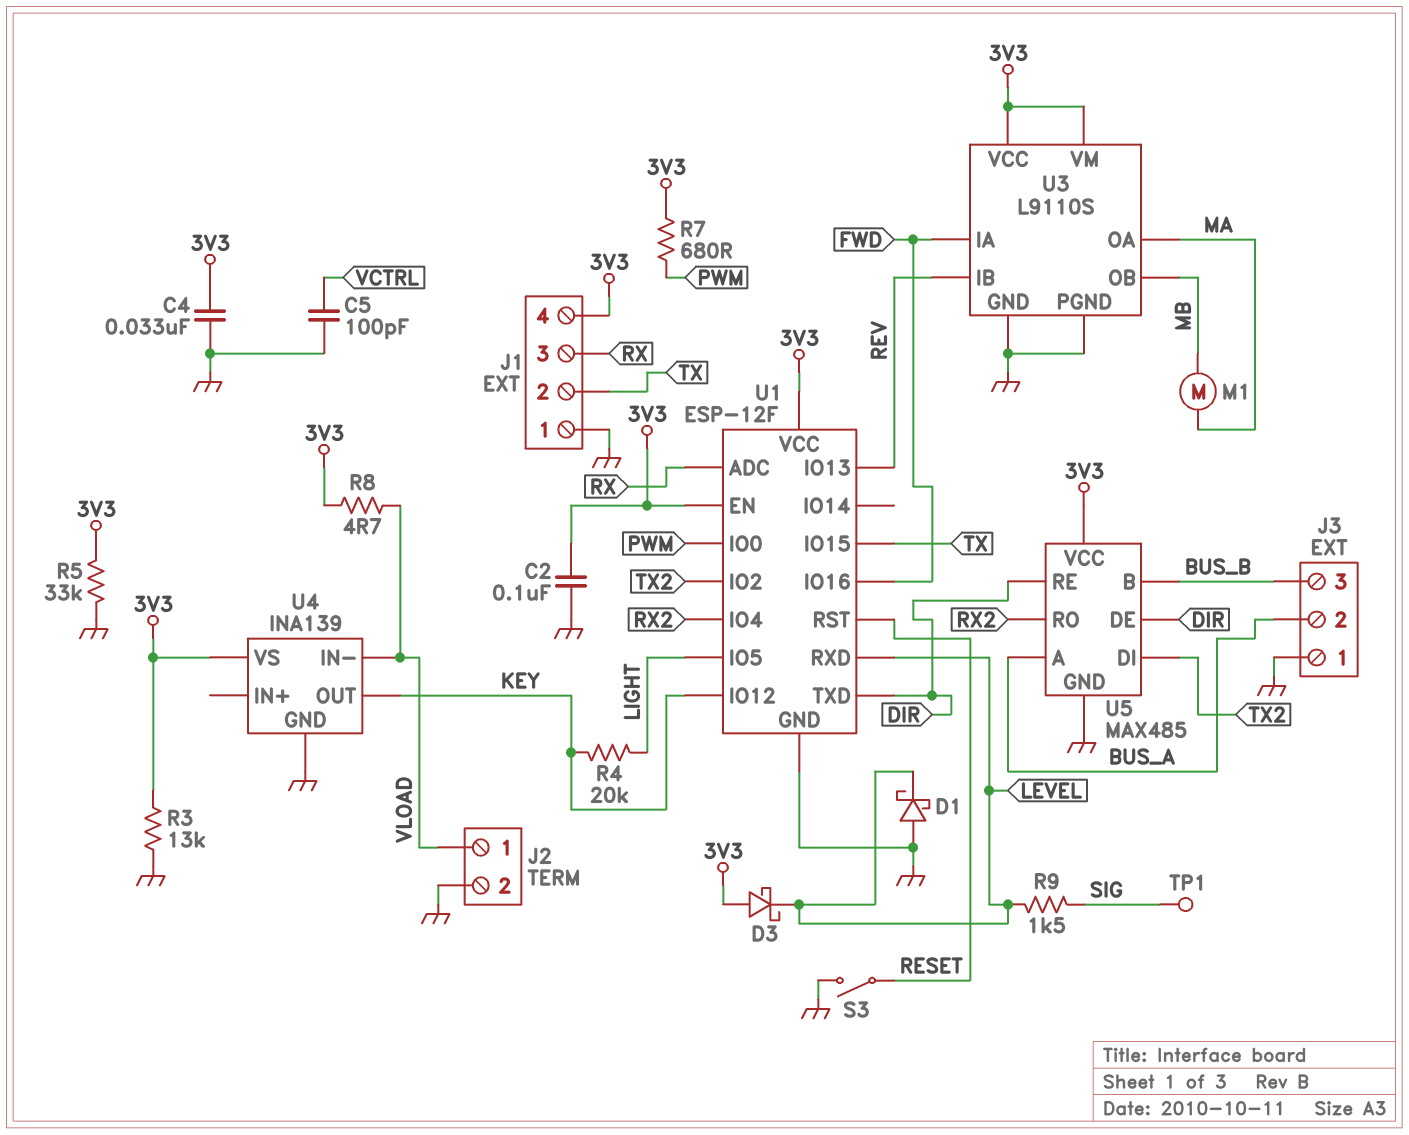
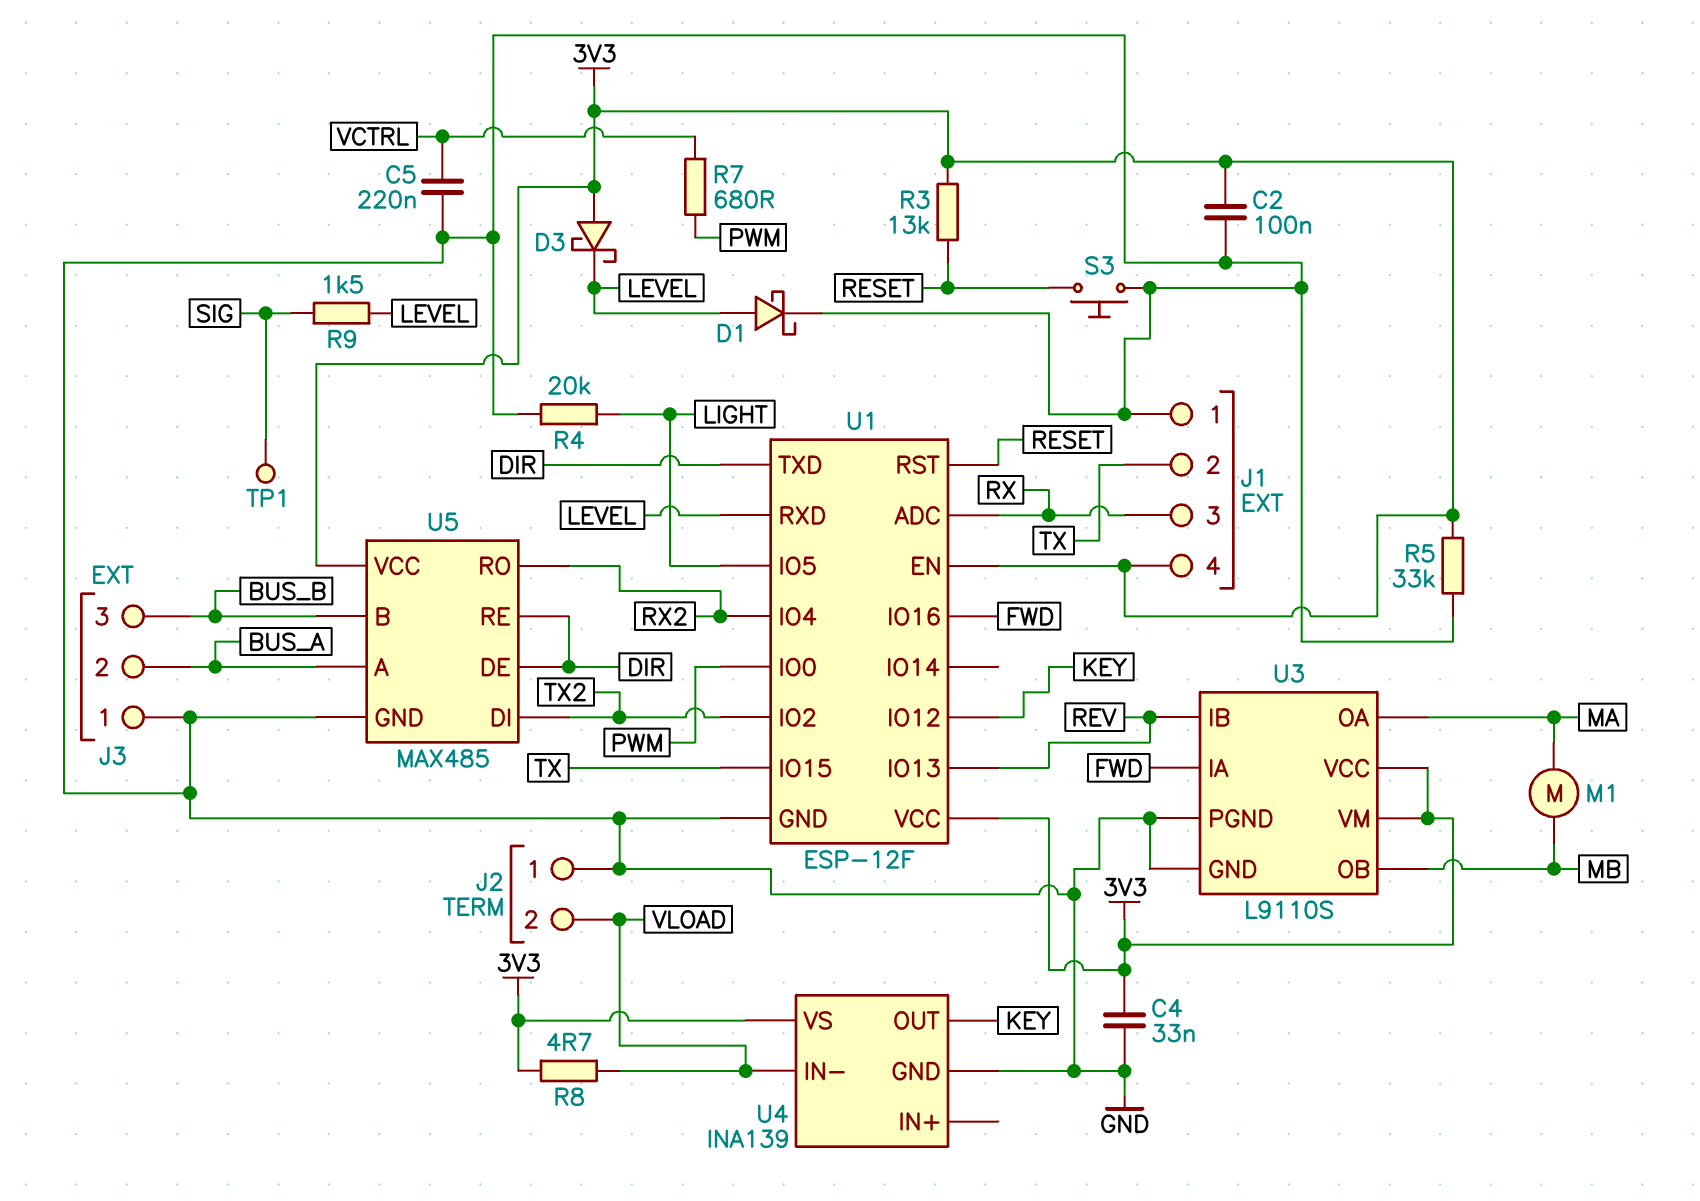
C5: 100pF (GND, VCTRL) -> 220nF (GND, VCTRL)
D1: schottky (A GND, K LEVEL) -> schottky (A LEVEL, K GND)
J2 pin 1: VLOAD -> GND
J2 pin 2: GND -> VLOAD
R3: 13k (3V3, GND) -> 13k (3V3, RESET)
R4: 20k (KEY, LIGHT) -> 20k (GND, LIGHT)
R7: 680 (3V3, PWM) -> 680 (PWM, VCTRL)
S3: switch (GND, RESET) -> button (GND, RESET)

